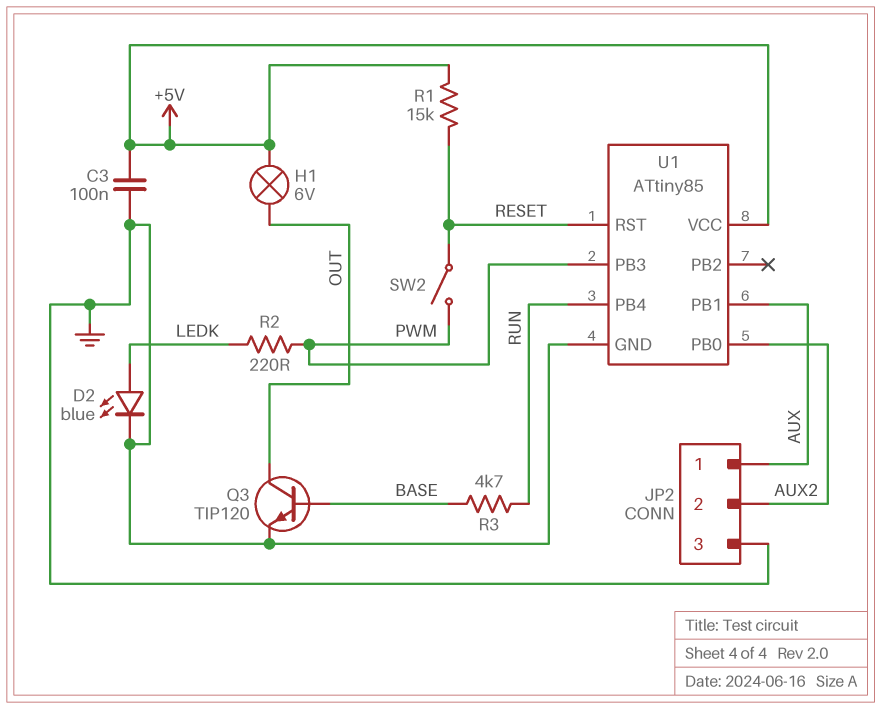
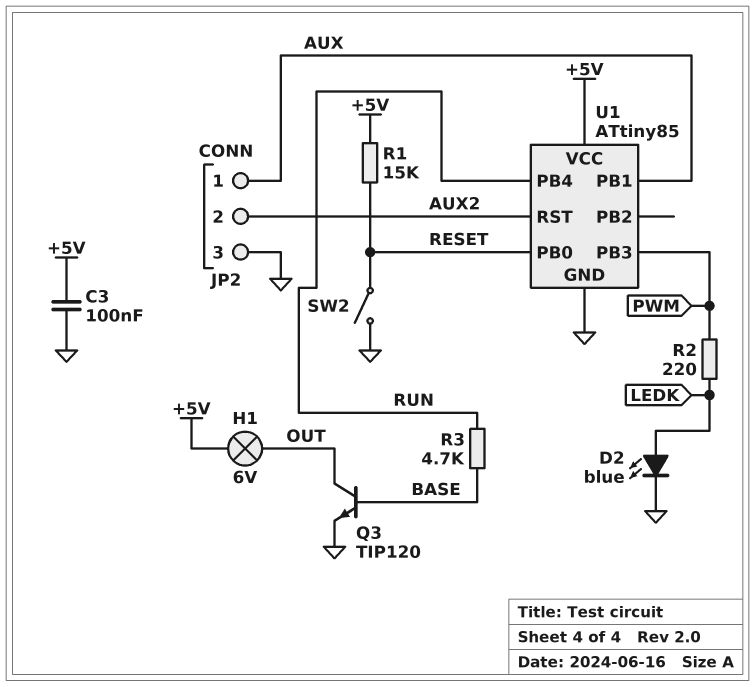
SW2: switch (PWM, RESET) -> switch (GND, RESET)
U1 pin PB0: AUX2 -> RESET
U1 pin RST: RESET -> AUX2

